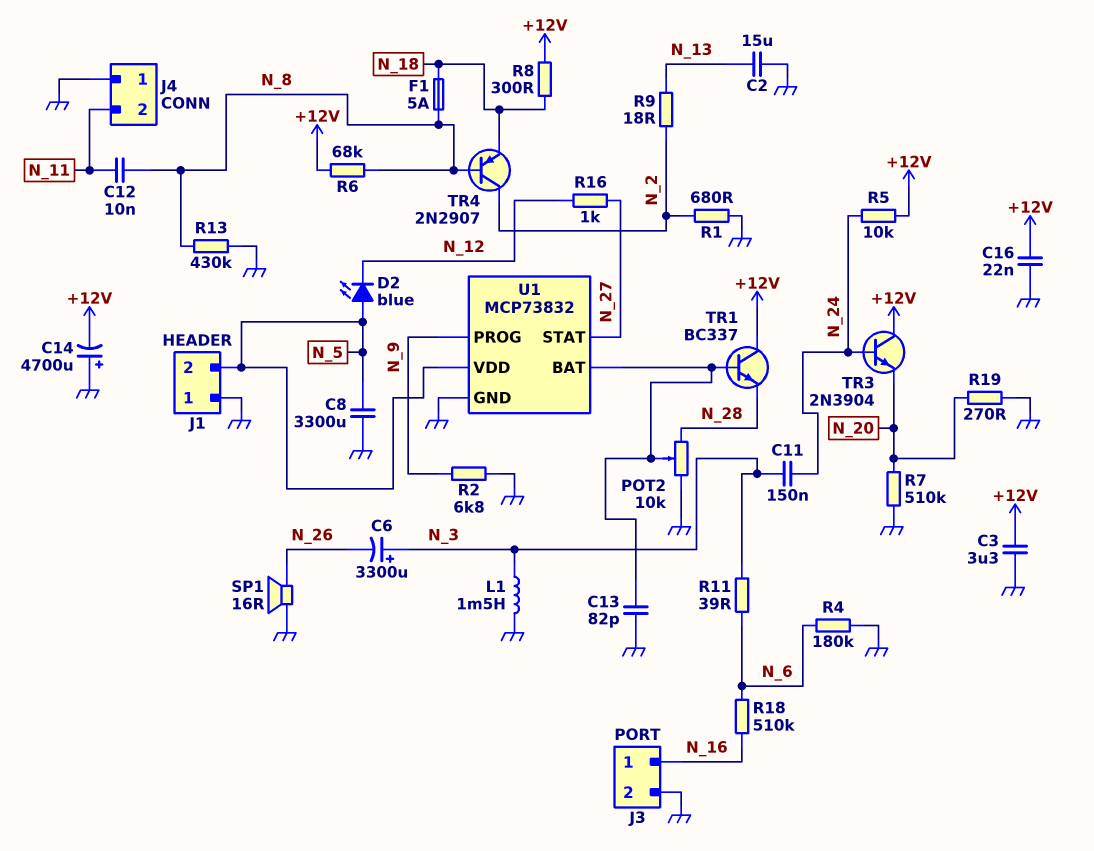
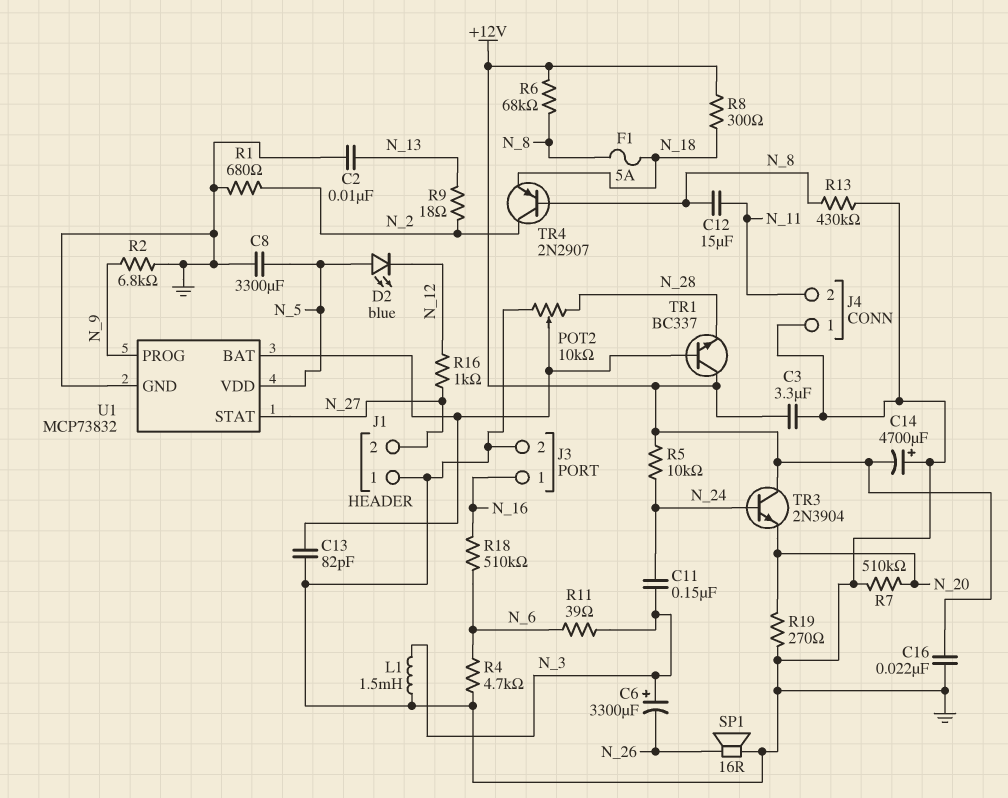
C2: 15uF (GND, N_13) -> 10nF (GND, N_13)
C12: 10nF (N_8, N_11) -> 15uF (N_8, N_11)
J1 pin 2: N_5 -> N_27
R4: 180k (GND, N_6) -> 4.7k (GND, N_6)

